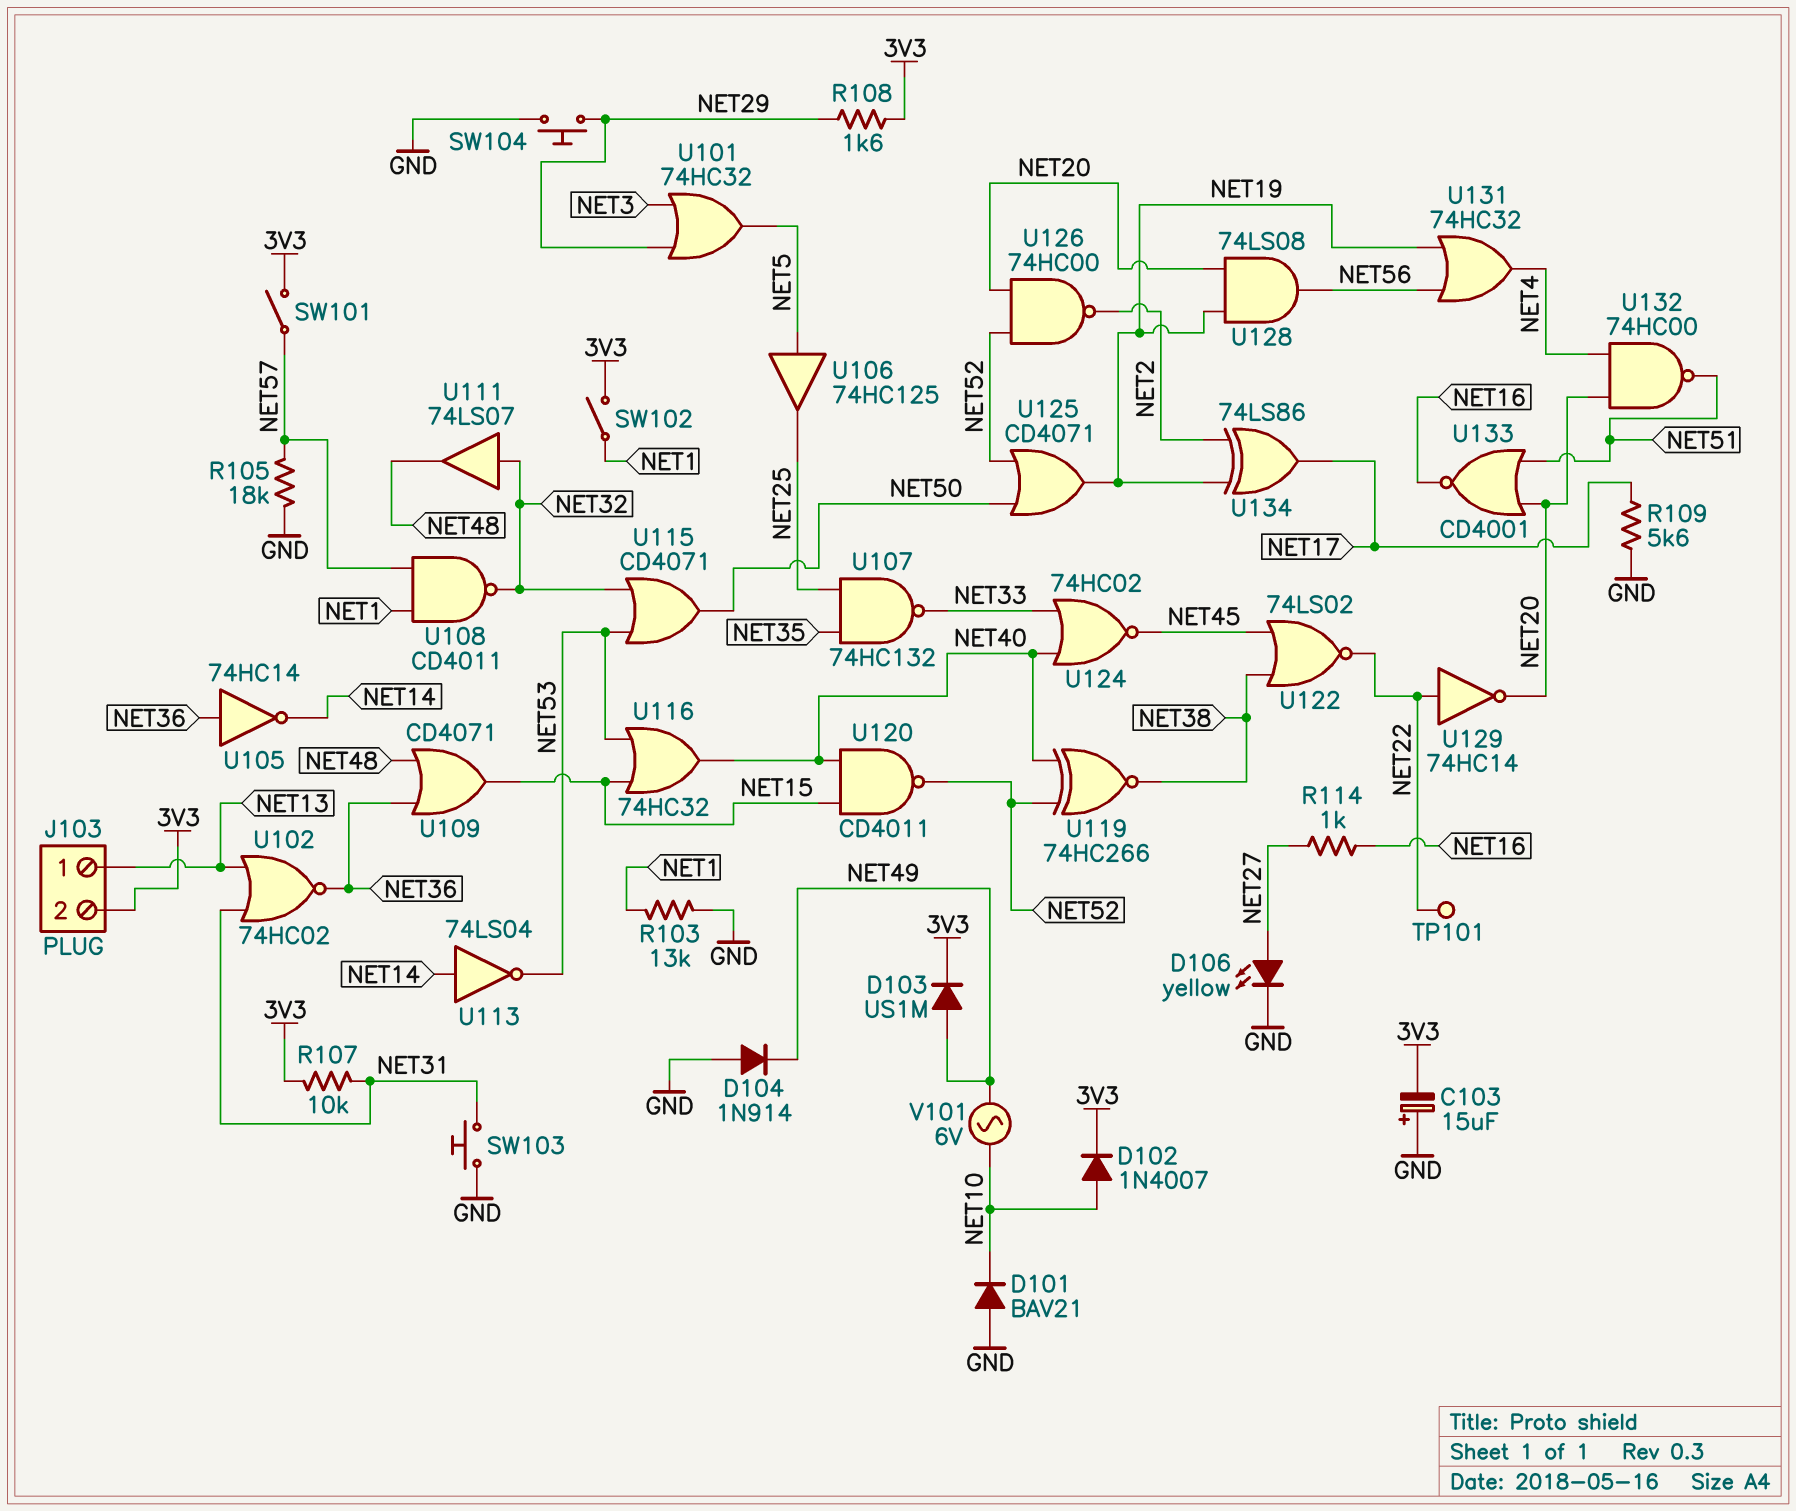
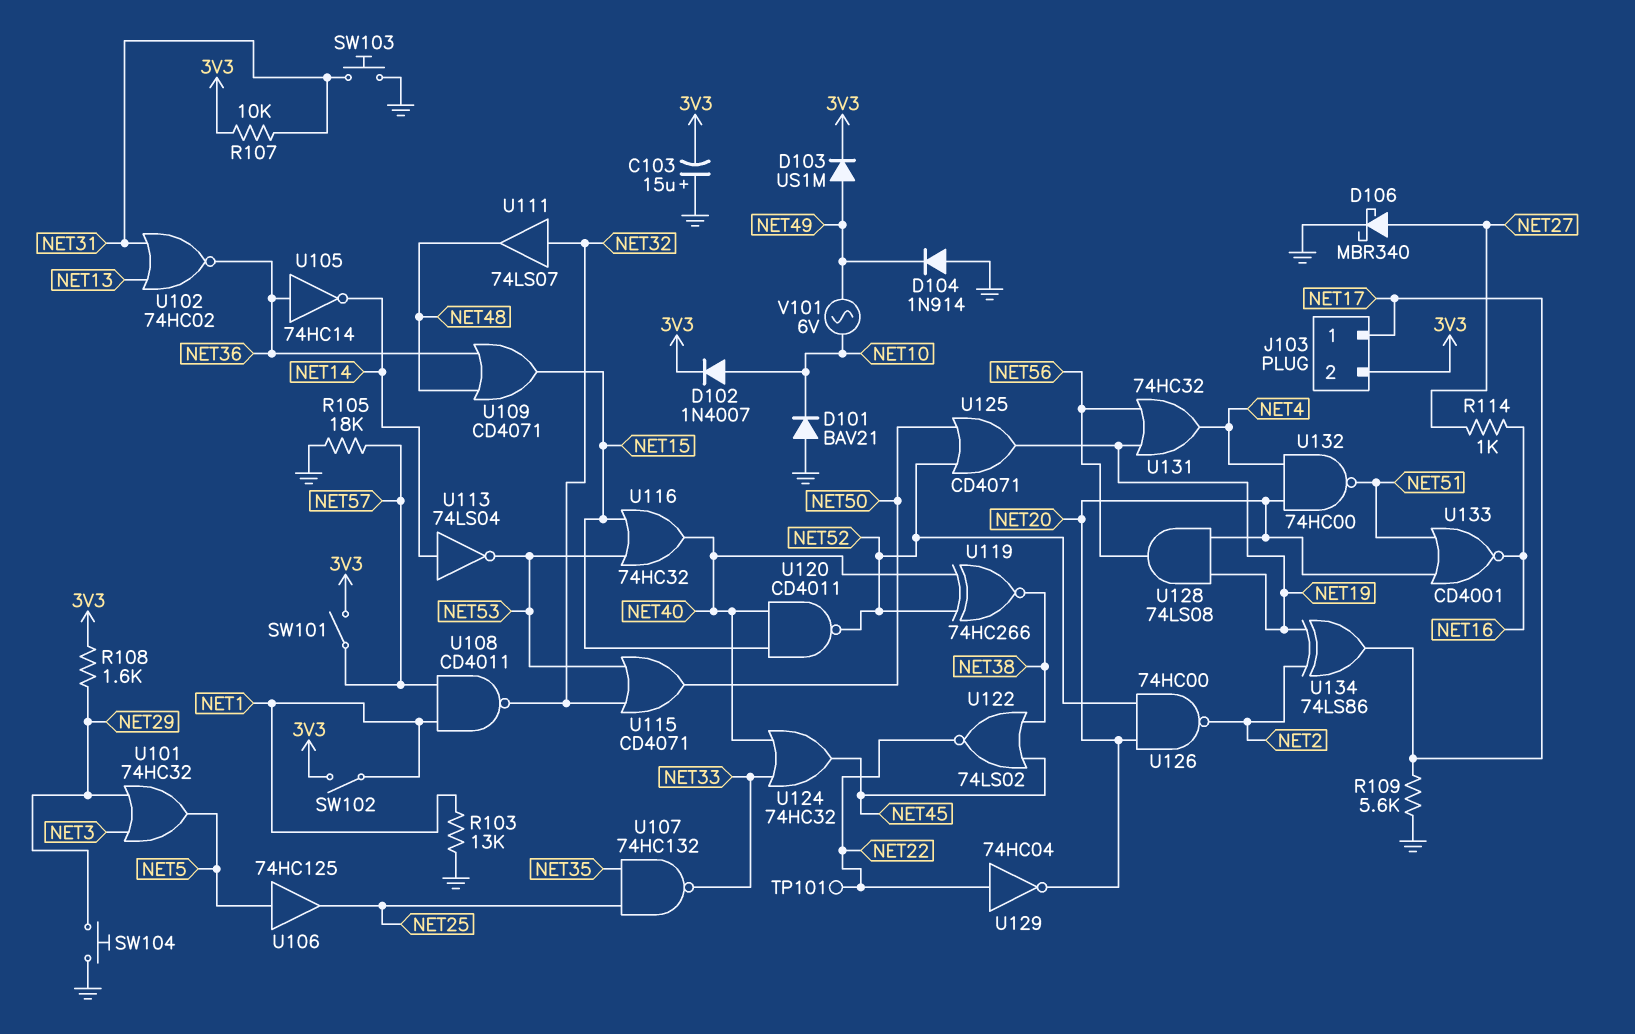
D106: LED yellow (A NET27, K GND) -> schottky MBR340 (A NET27, K GND)
J103 pin 1: NET13 -> NET17
U124: NOR 74HC02 (in NET33, in NET40, out NET45) -> OR 74HC32 (in NET33, in NET40, out NET45)
U129: NOT 74HC14 (in NET22, out NET20) -> NOT 74HC04 (in NET22, out NET20)

